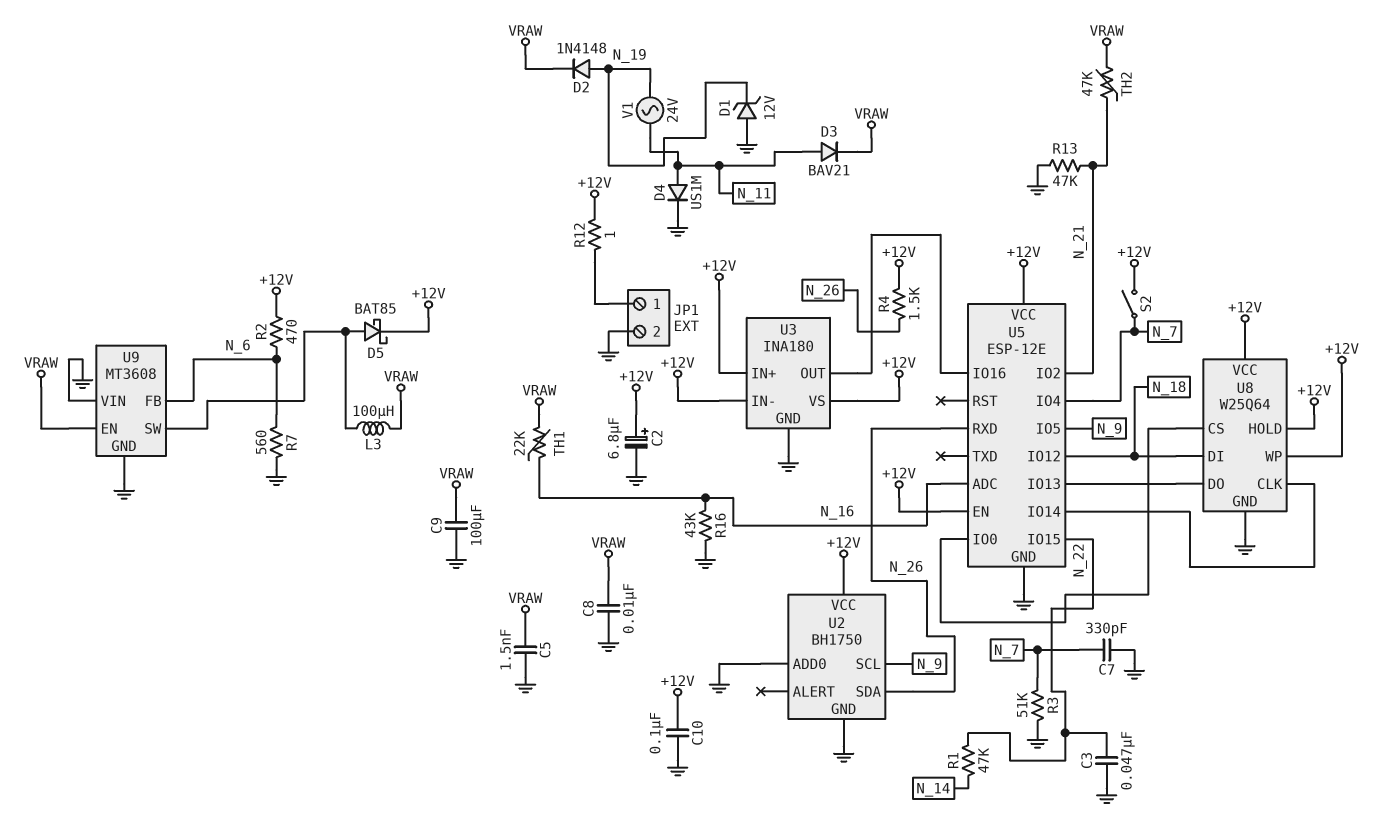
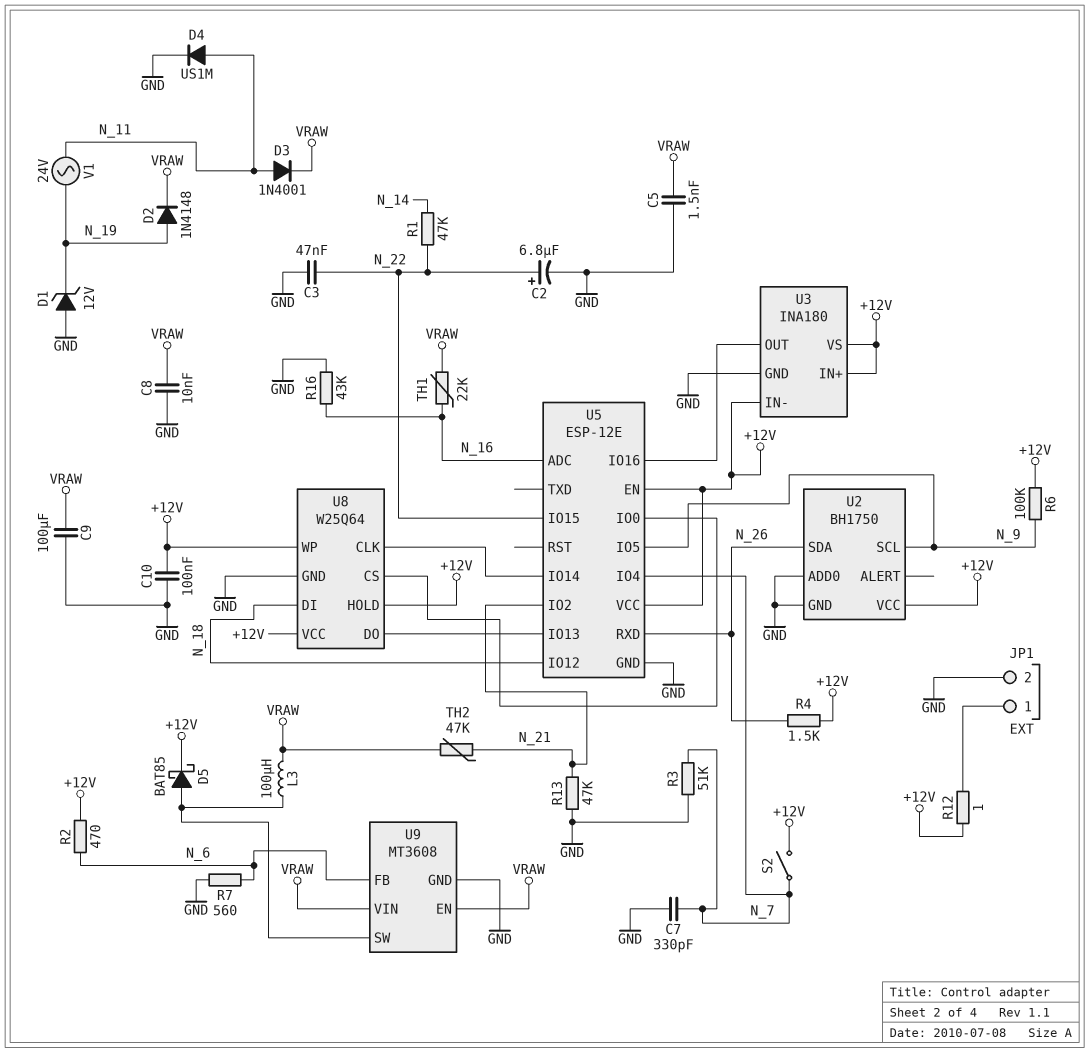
C2: 6.8uF (plus +12V, minus GND) -> 6.8uF (plus N_22, minus GND)
D3: diode BAV21 (A N_11, K VRAW) -> diode 1N4001 (A N_11, K VRAW)
R6: none -> 100k (+12V, N_9)
U9 pin VIN: GND -> VRAW

